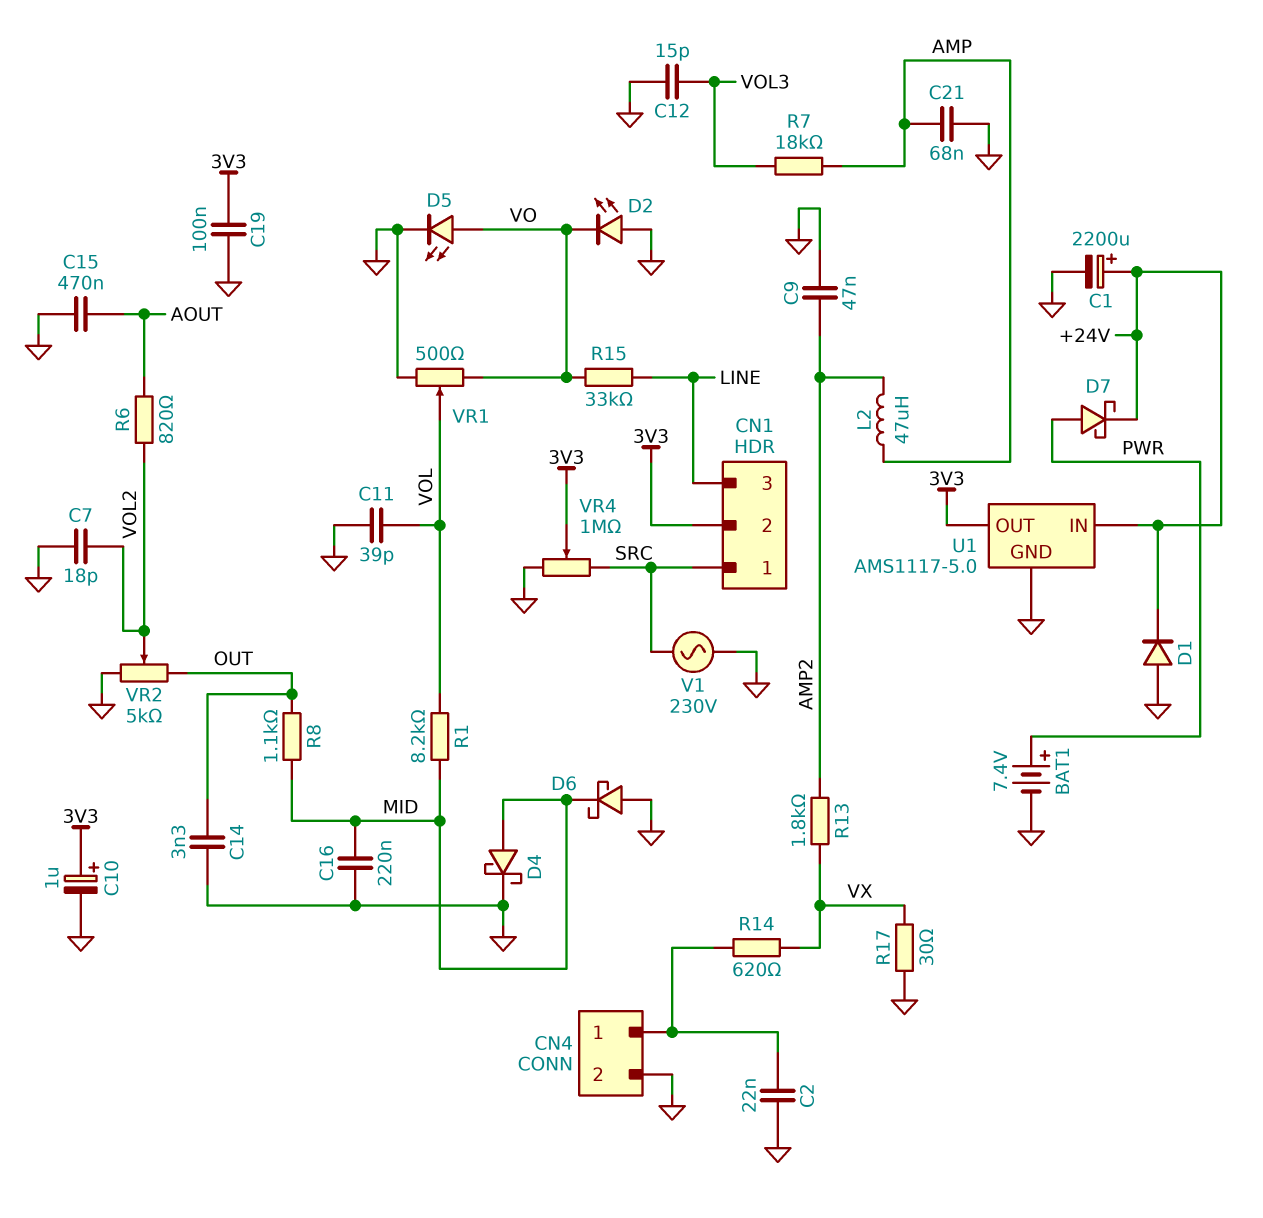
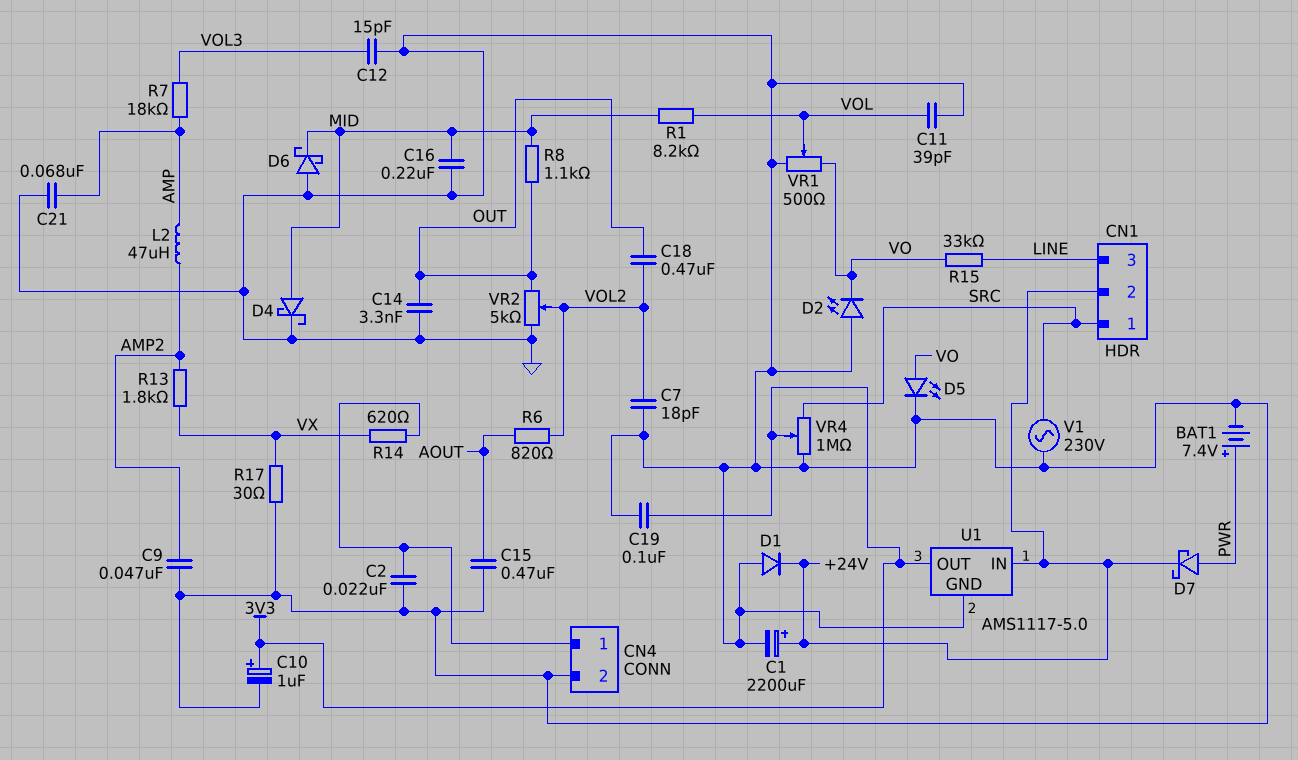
C18: none -> 470nF (OUT, VOL2)
CN1 pin 2: 3V3 -> +24V

